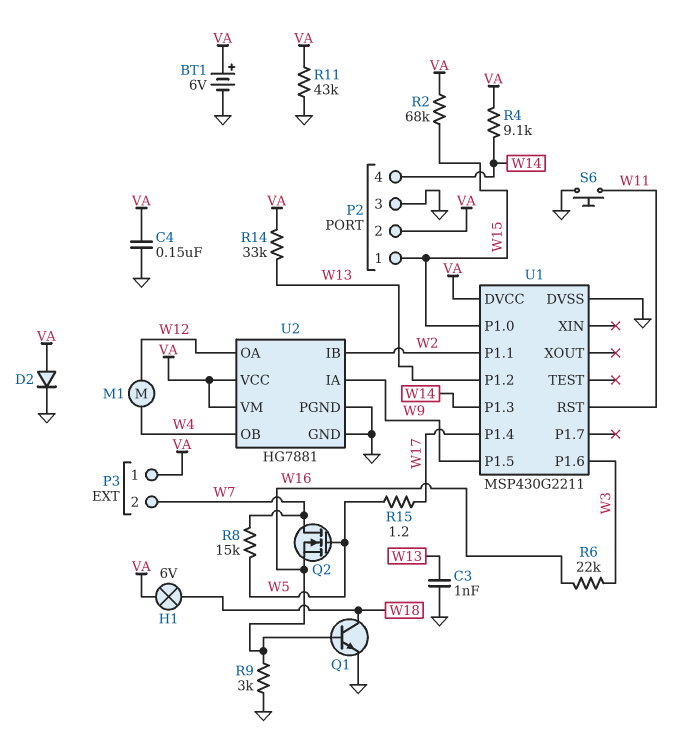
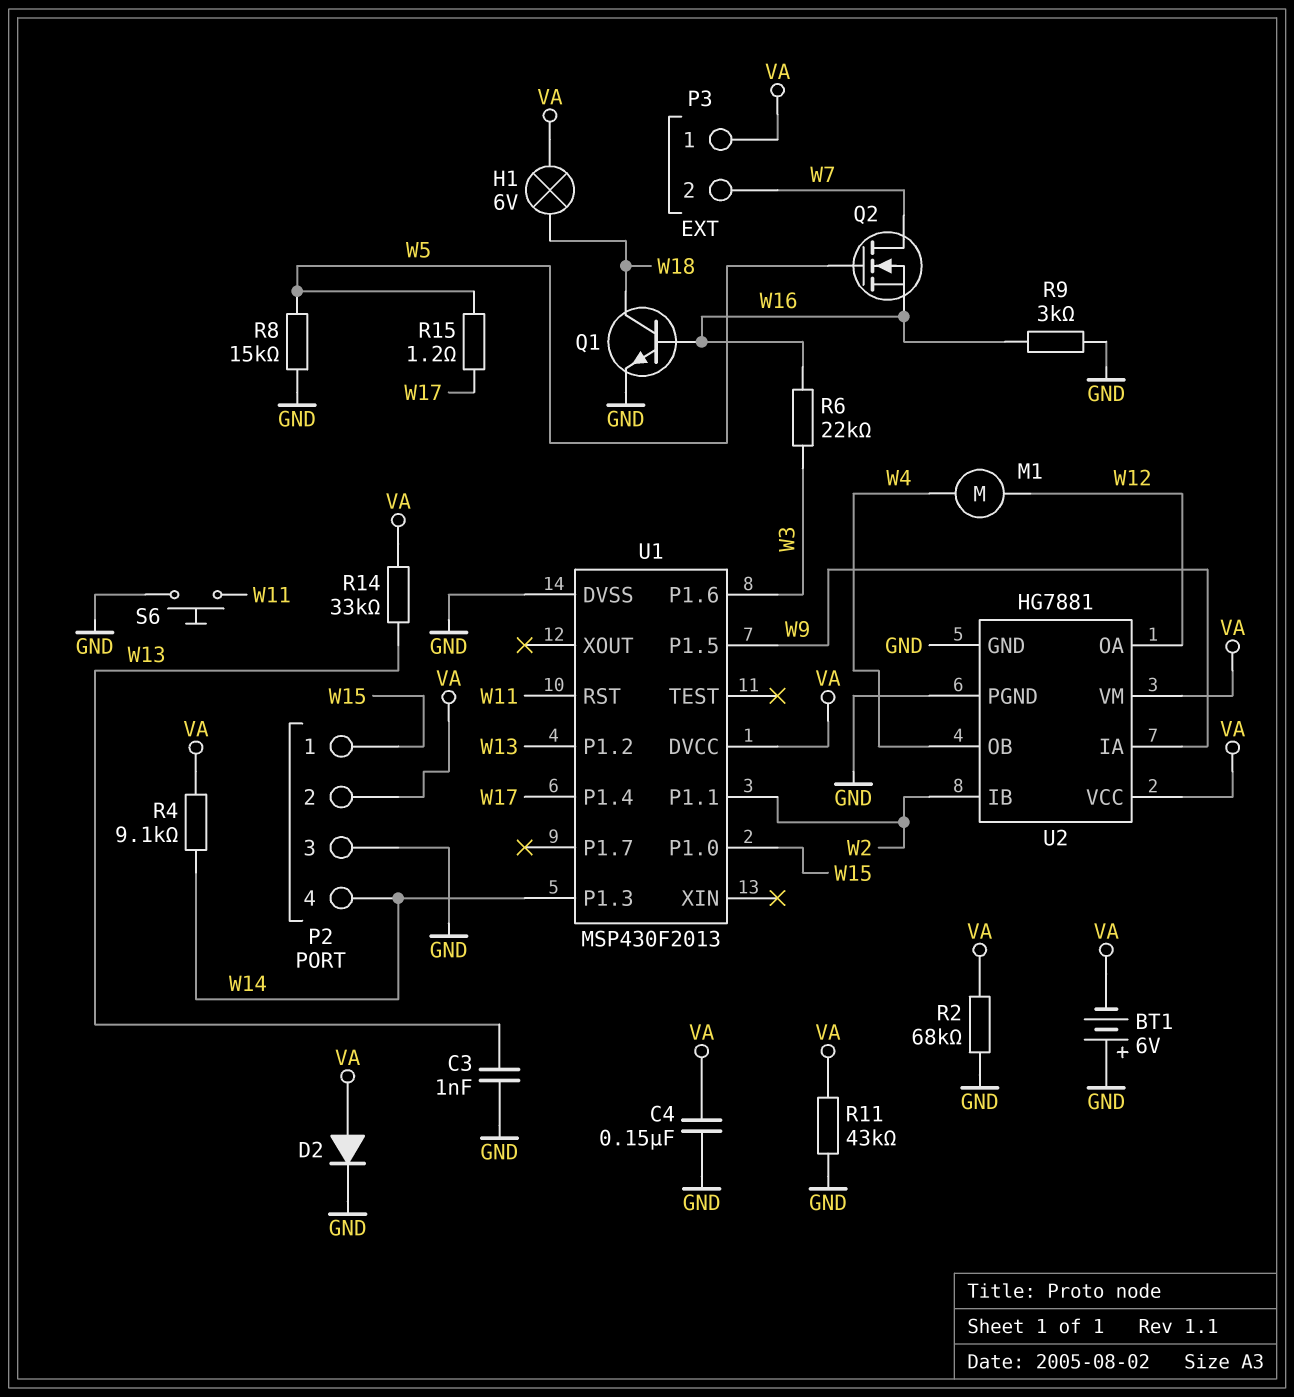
BT1: 6V (plus VA, minus GND) -> 6V (plus GND, minus VA)
R2: 68k (VA, W15) -> 68k (GND, VA)
R8: 15k (W5, W7) -> 15k (GND, W5)
U1: MSP430G2211 -> MSP430F2013

